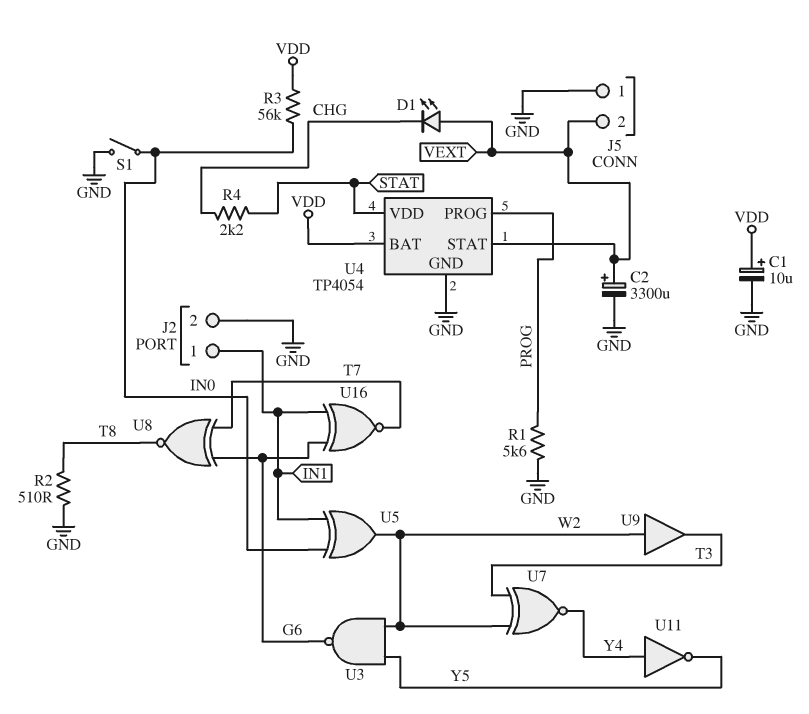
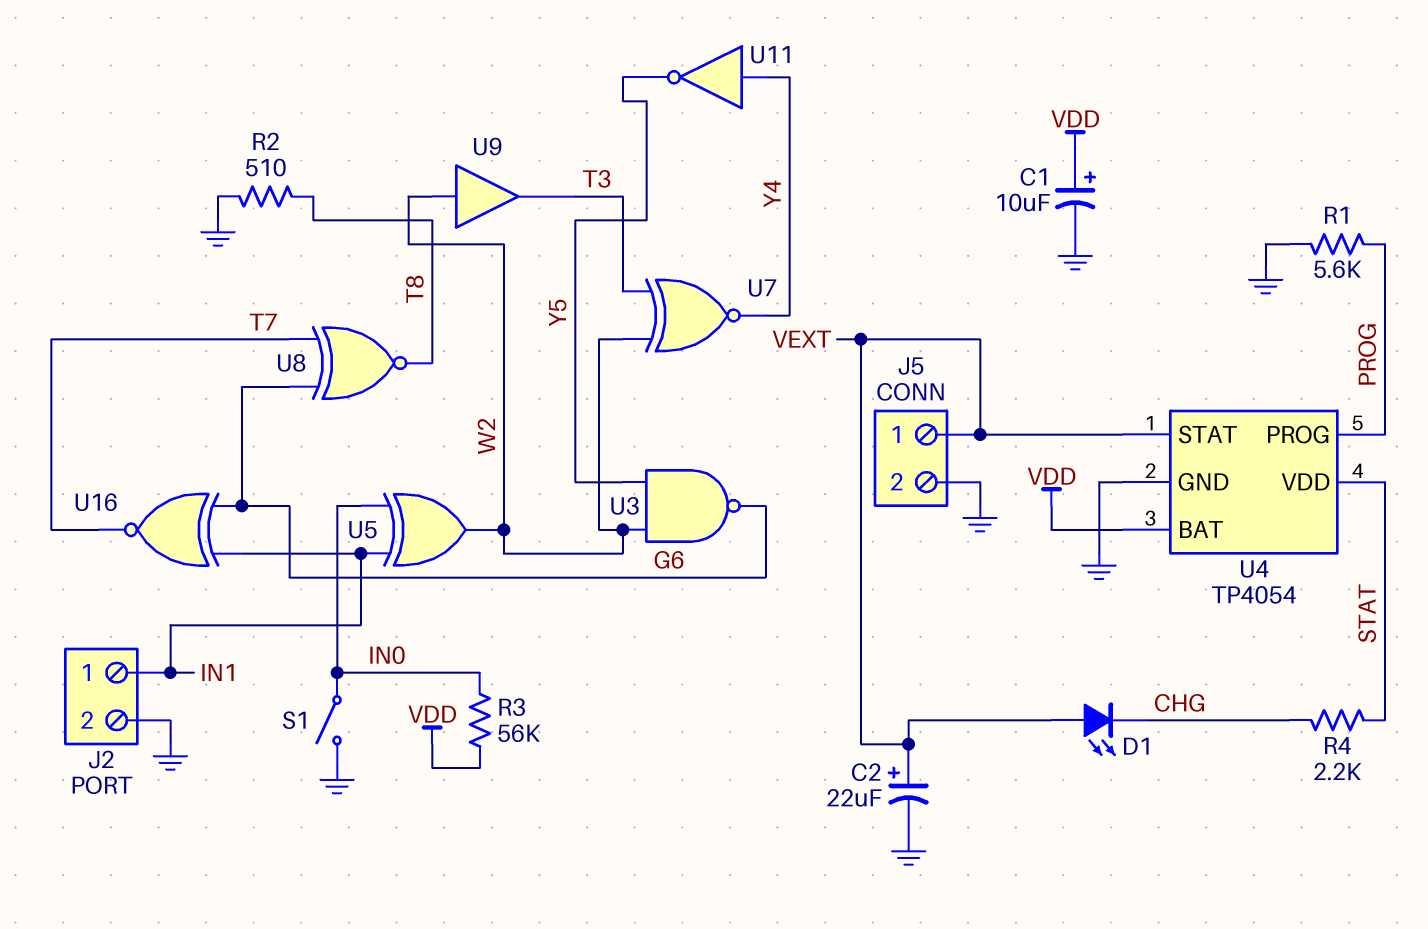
C2: 3300uF (plus VEXT, minus GND) -> 22uF (plus VEXT, minus GND)
J5 pin 1: GND -> VEXT
J5 pin 2: VEXT -> GND

